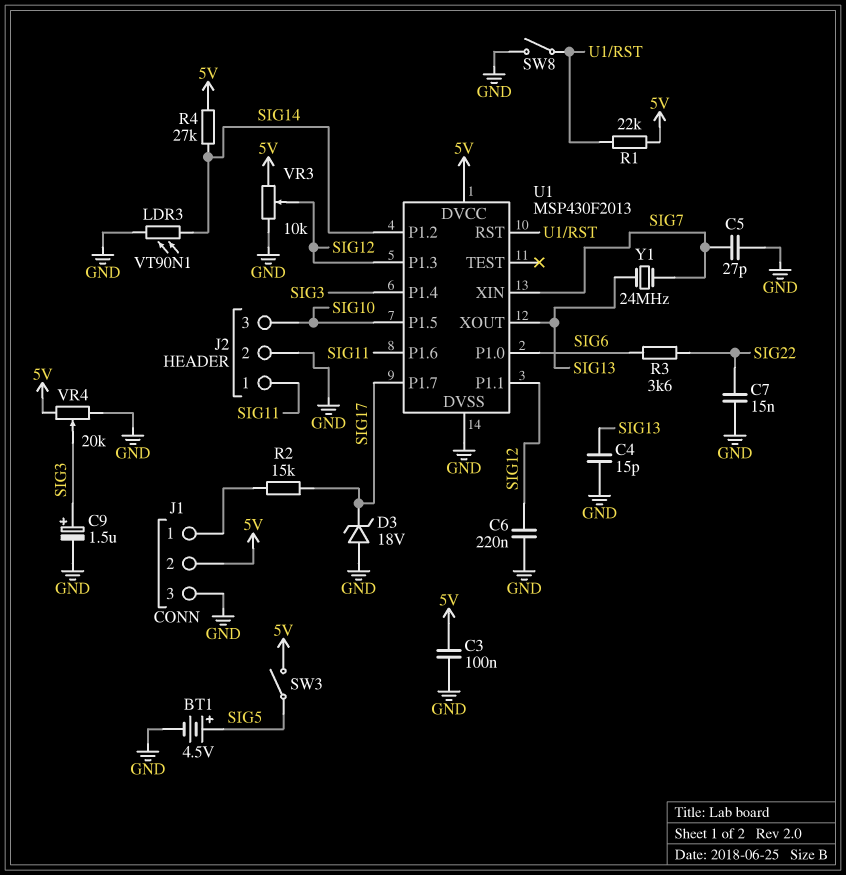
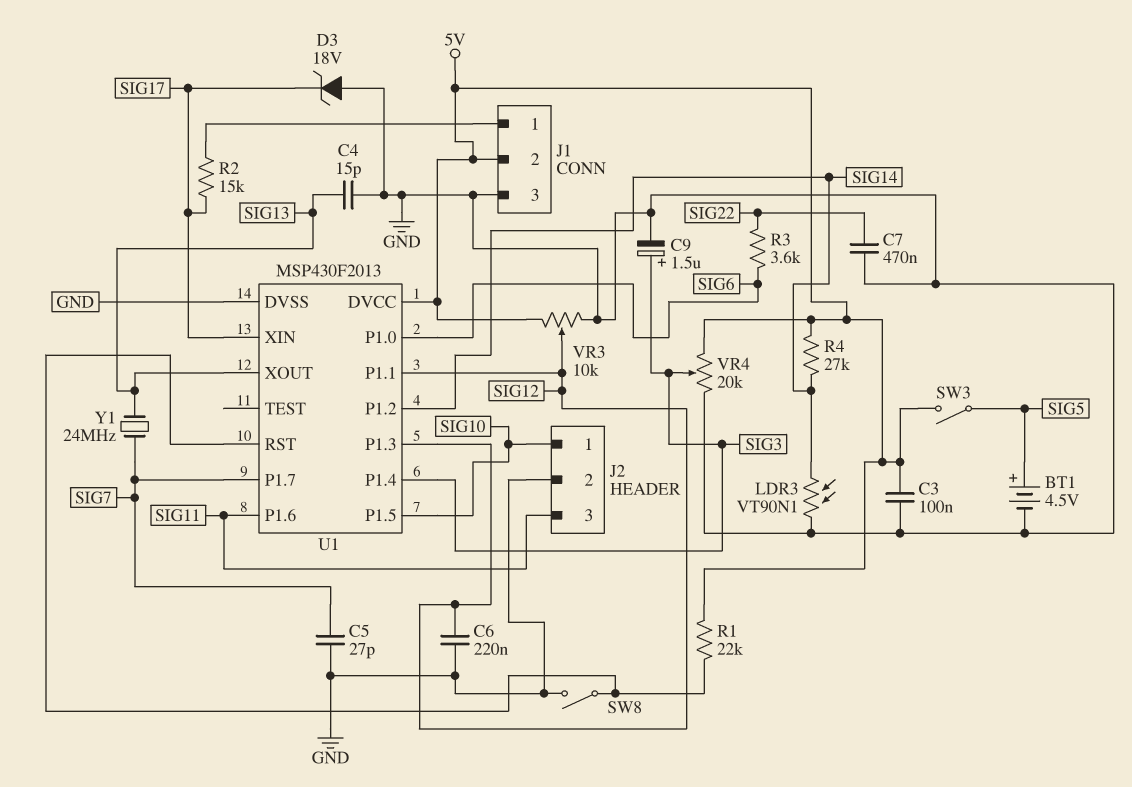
C7: 15nF (GND, SIG22) -> 470nF (GND, SIG22)
J2 pin 1: SIG11 -> SIG10
J2 pin 3: SIG10 -> SIG11
U1 pin P1.7: SIG17 -> SIG7
U1 pin XIN: SIG7 -> SIG17

